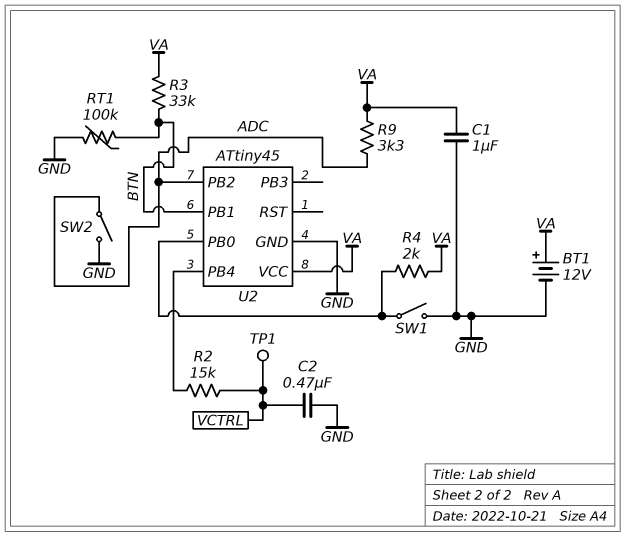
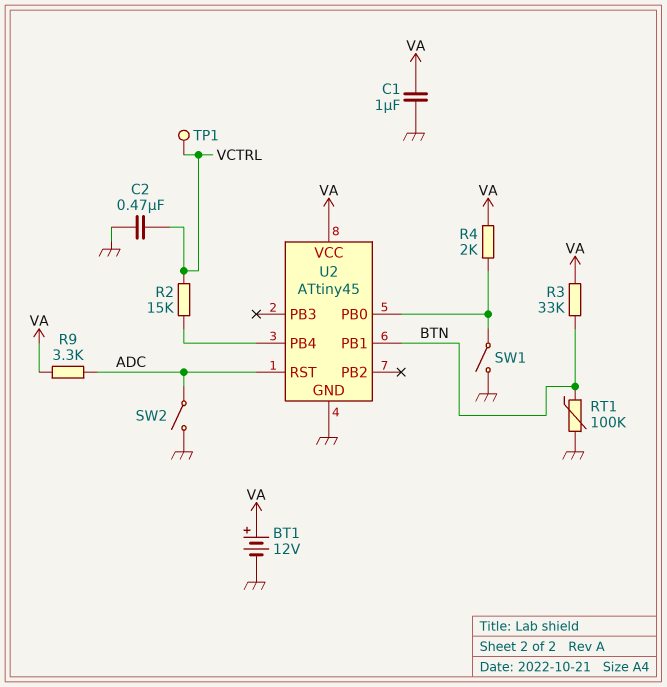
U2 pin PB2: ADC -> none
U2 pin RST: none -> ADC

